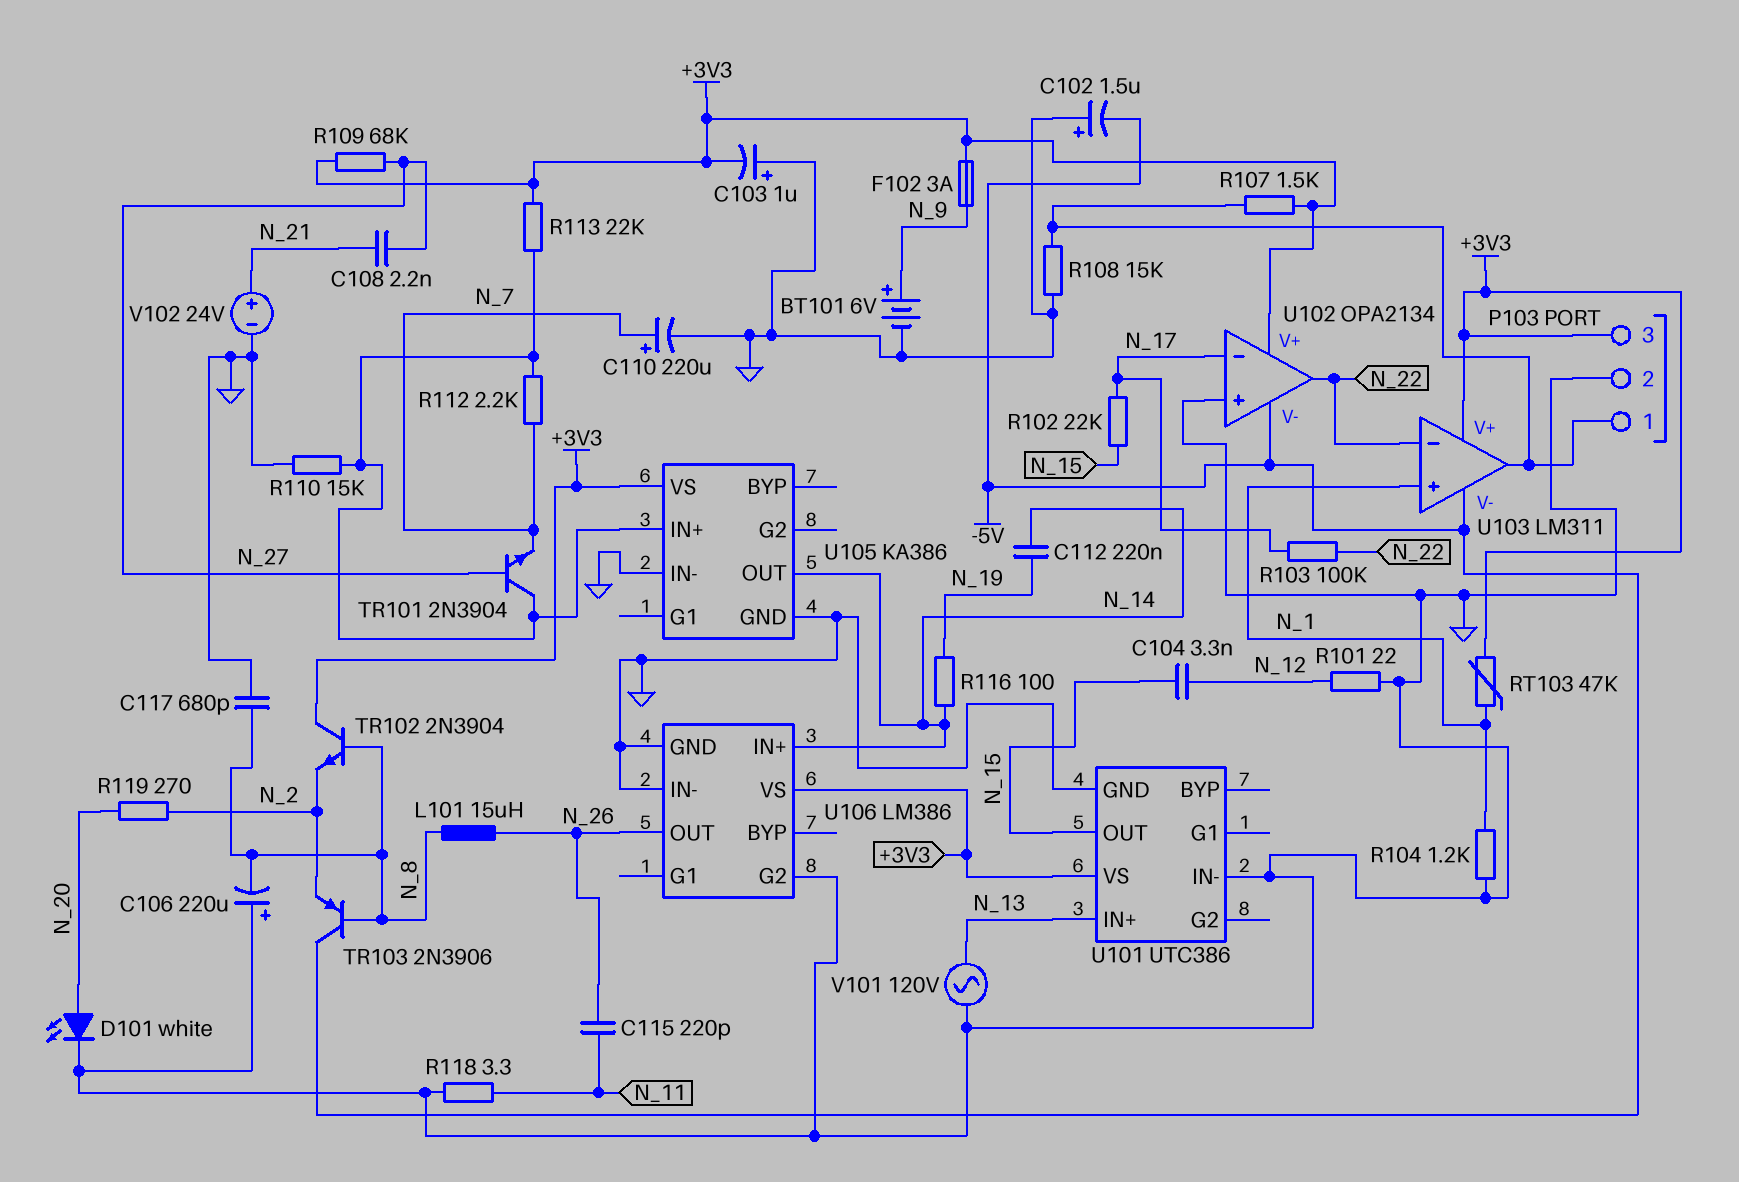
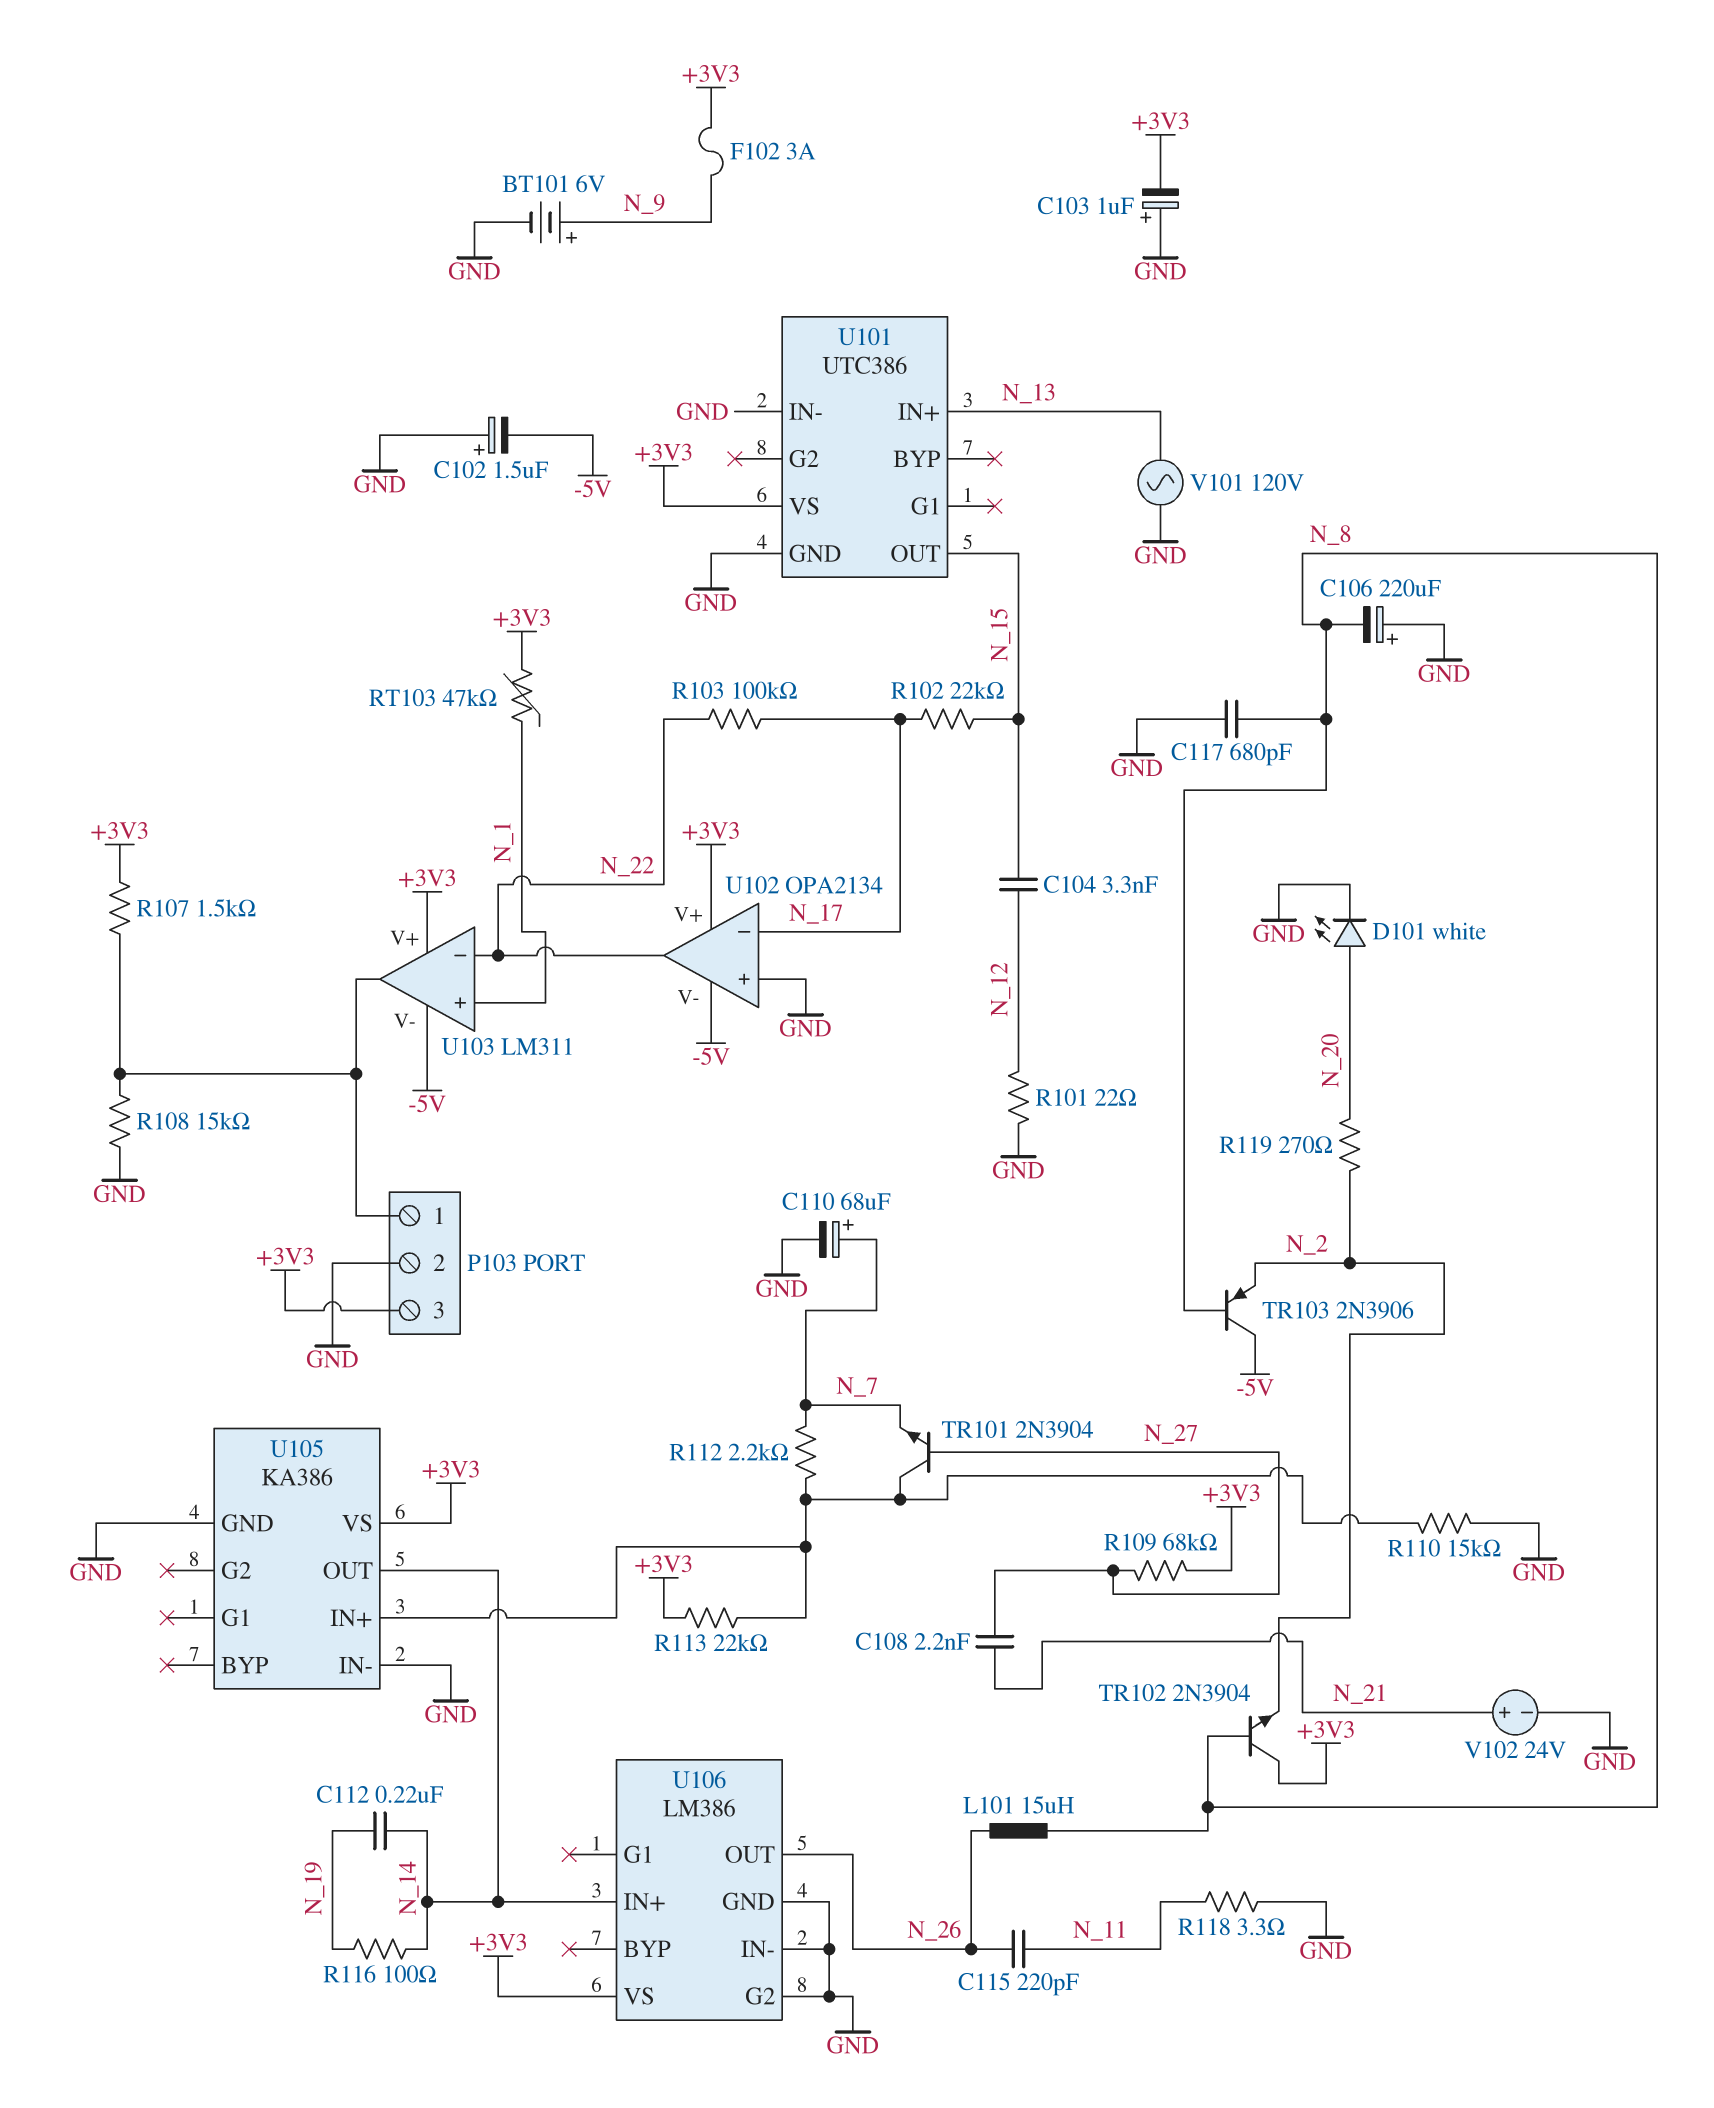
C110: 220uF (plus N_7, minus GND) -> 68uF (plus N_7, minus GND)
R104: 1.2k (GND, N_1) -> none

